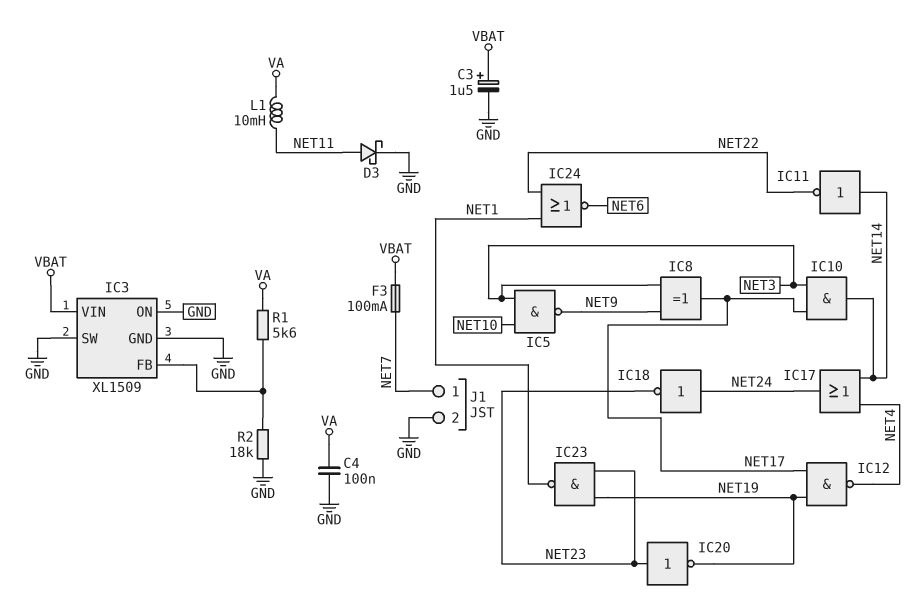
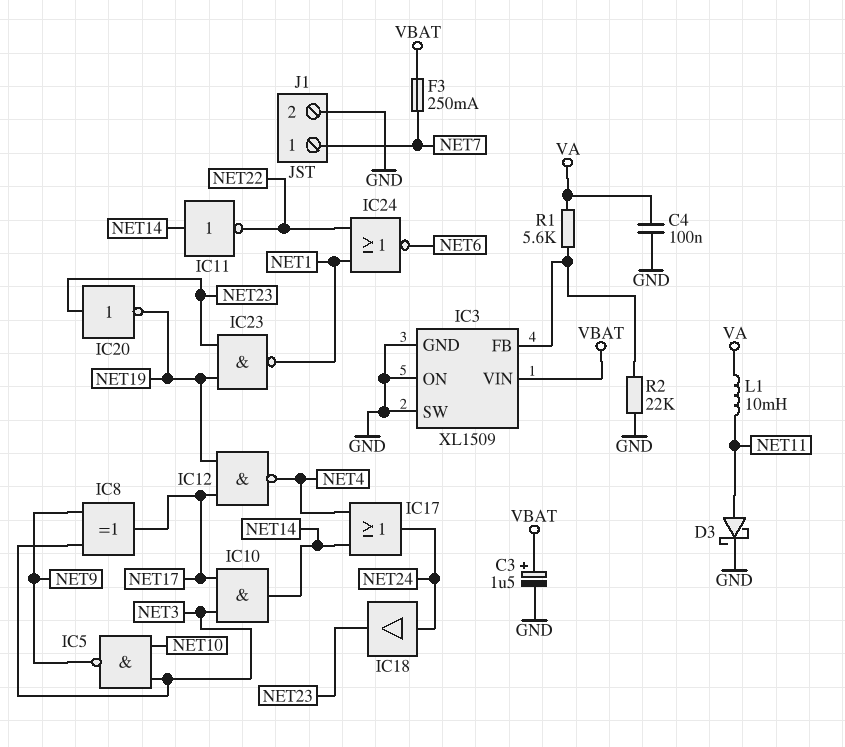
F3: 100mA (NET7, VBAT) -> 250mA (NET7, VBAT)
IC18: NOT (in NET24, out NET23) -> buffer (in NET24, out NET23)
R2: 18k (GND, IC3/FB) -> 22k (GND, IC3/FB)

